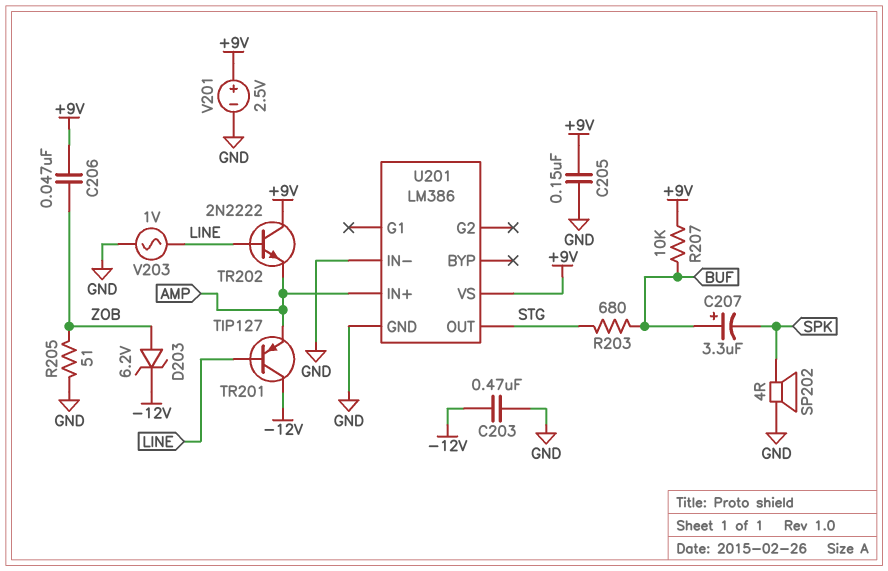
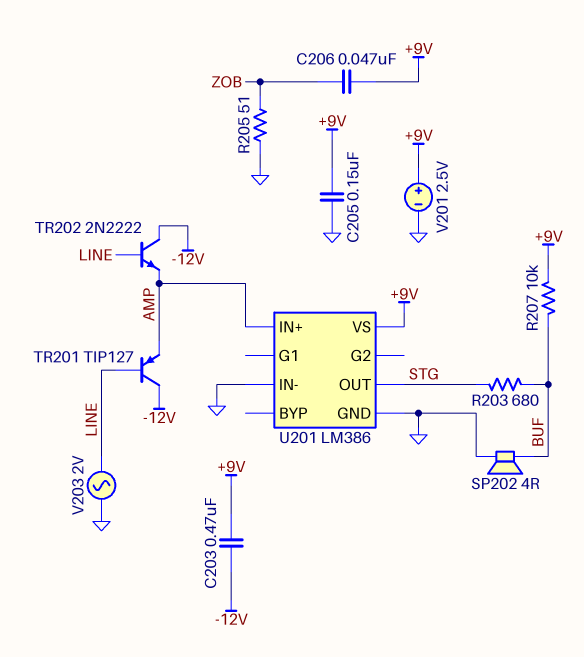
C203: 470nF (-12V, GND) -> 470nF (+9V, -12V)
C207: 3.3uF (plus BUF, minus SPK) -> none
D203: zener 6.2V (A ZOB, K -12V) -> none
SP202: speaker 4R (GND, SPK) -> speaker 4R (BUF, GND)
TR202: NPN 2N2222 (B LINE, C +9V, E AMP) -> NPN 2N2222 (B LINE, C -12V, E AMP)
V203: AC 1V (GND, LINE) -> AC 2V (GND, LINE)

